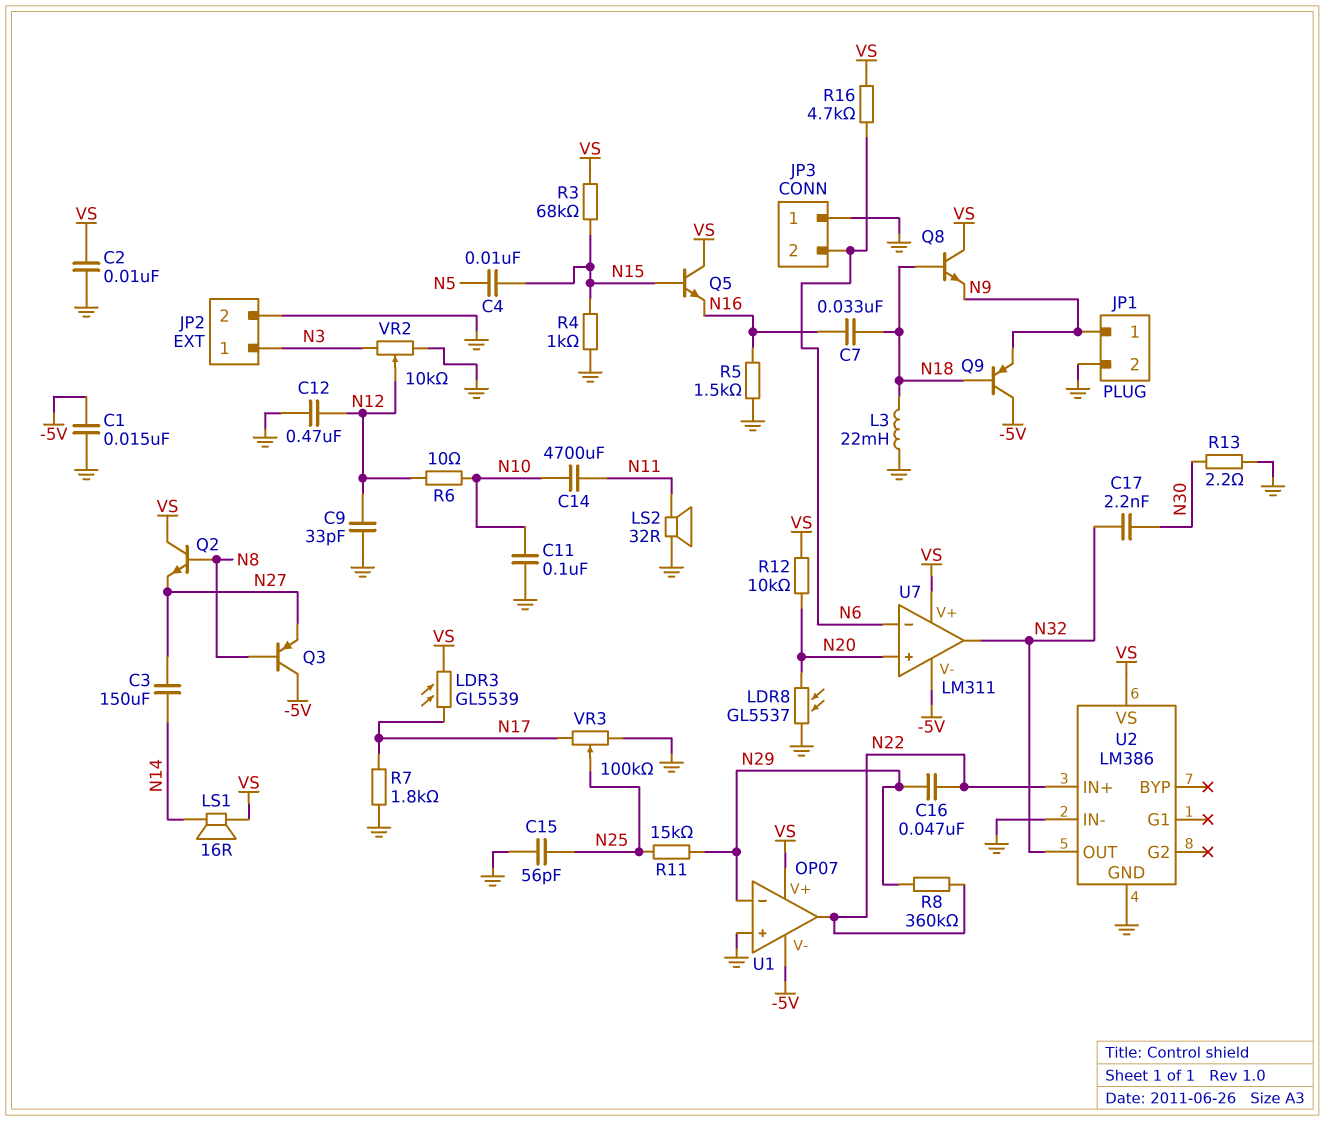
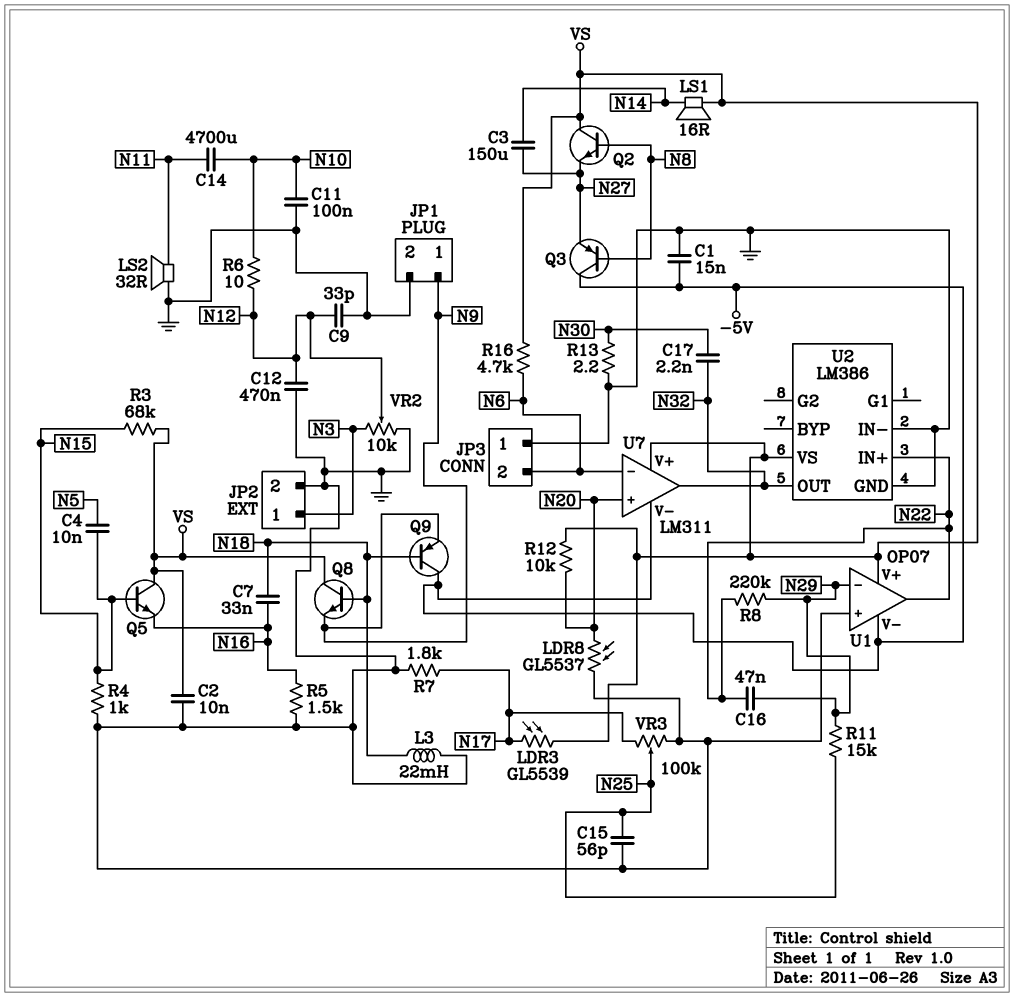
R8: 360k (N22, N29) -> 220k (N22, N29)

